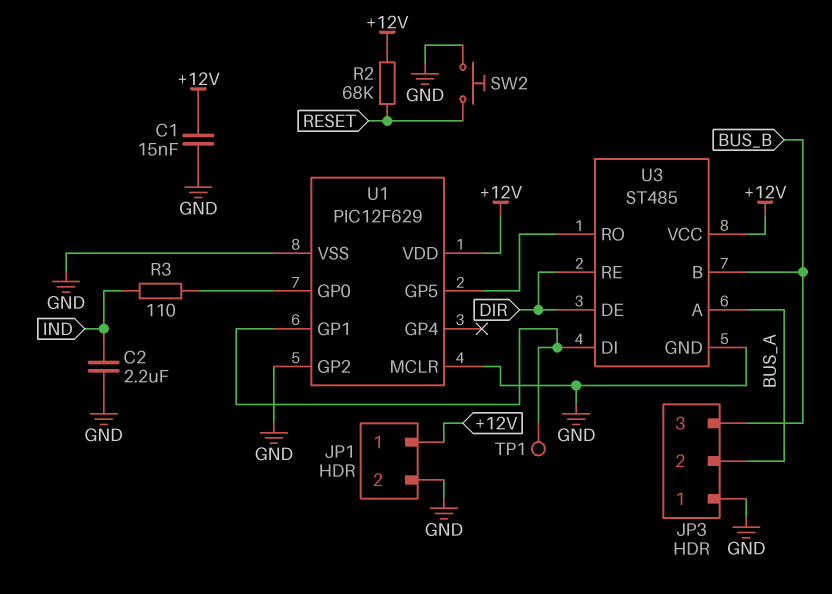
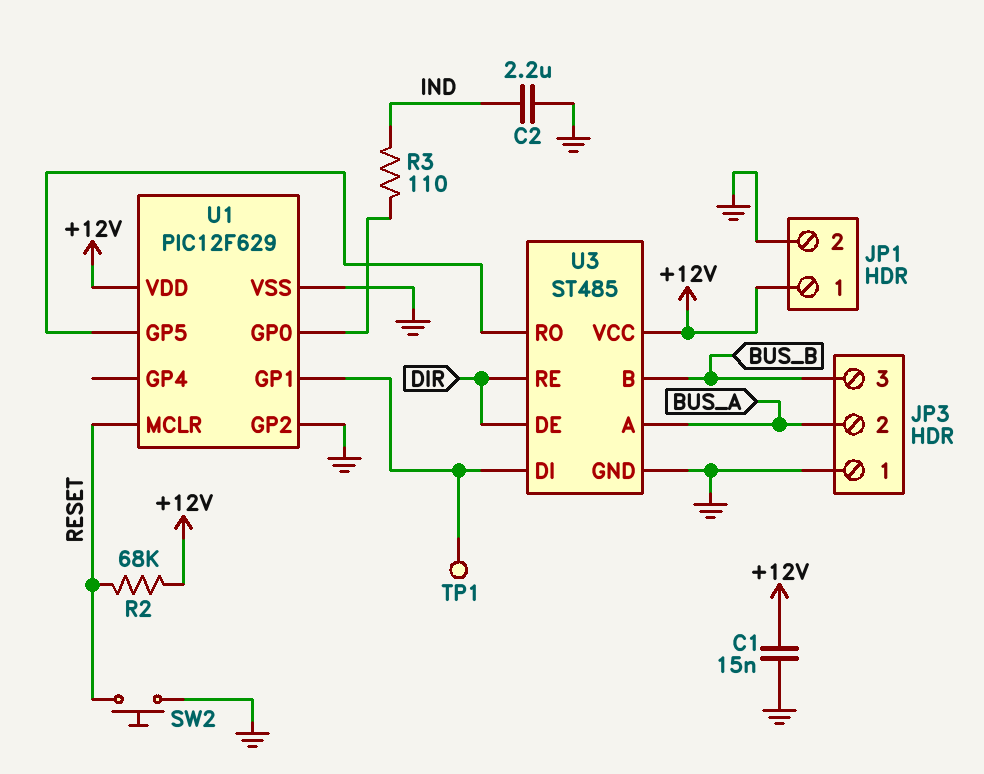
U1 pin MCLR: GND -> RESET

